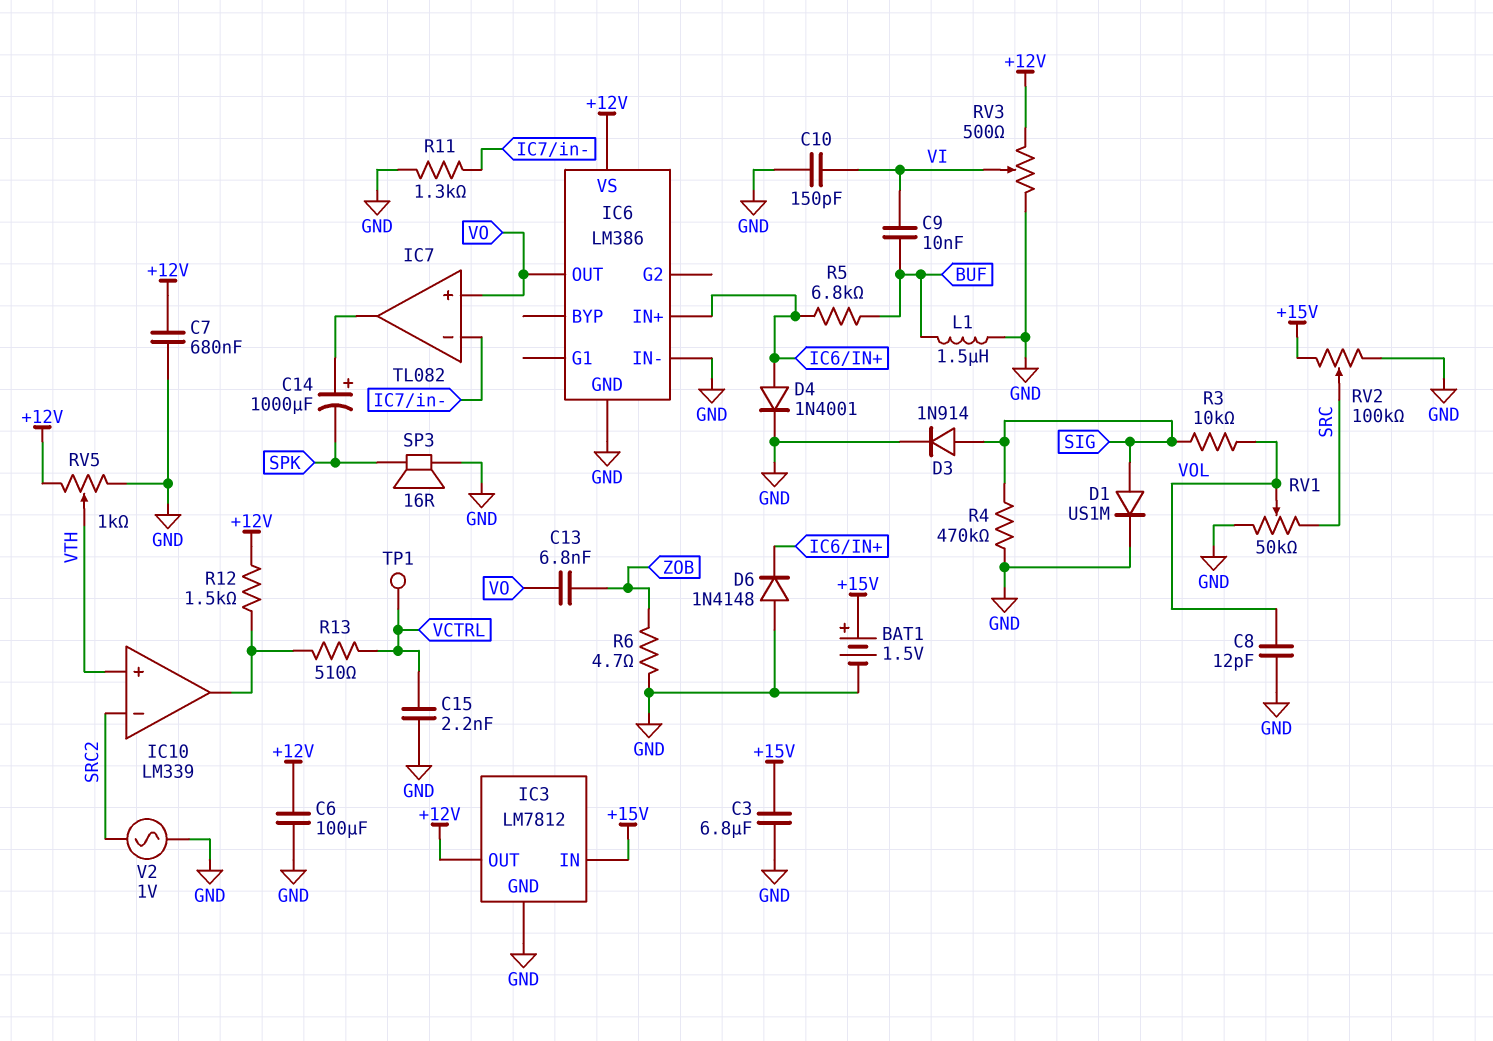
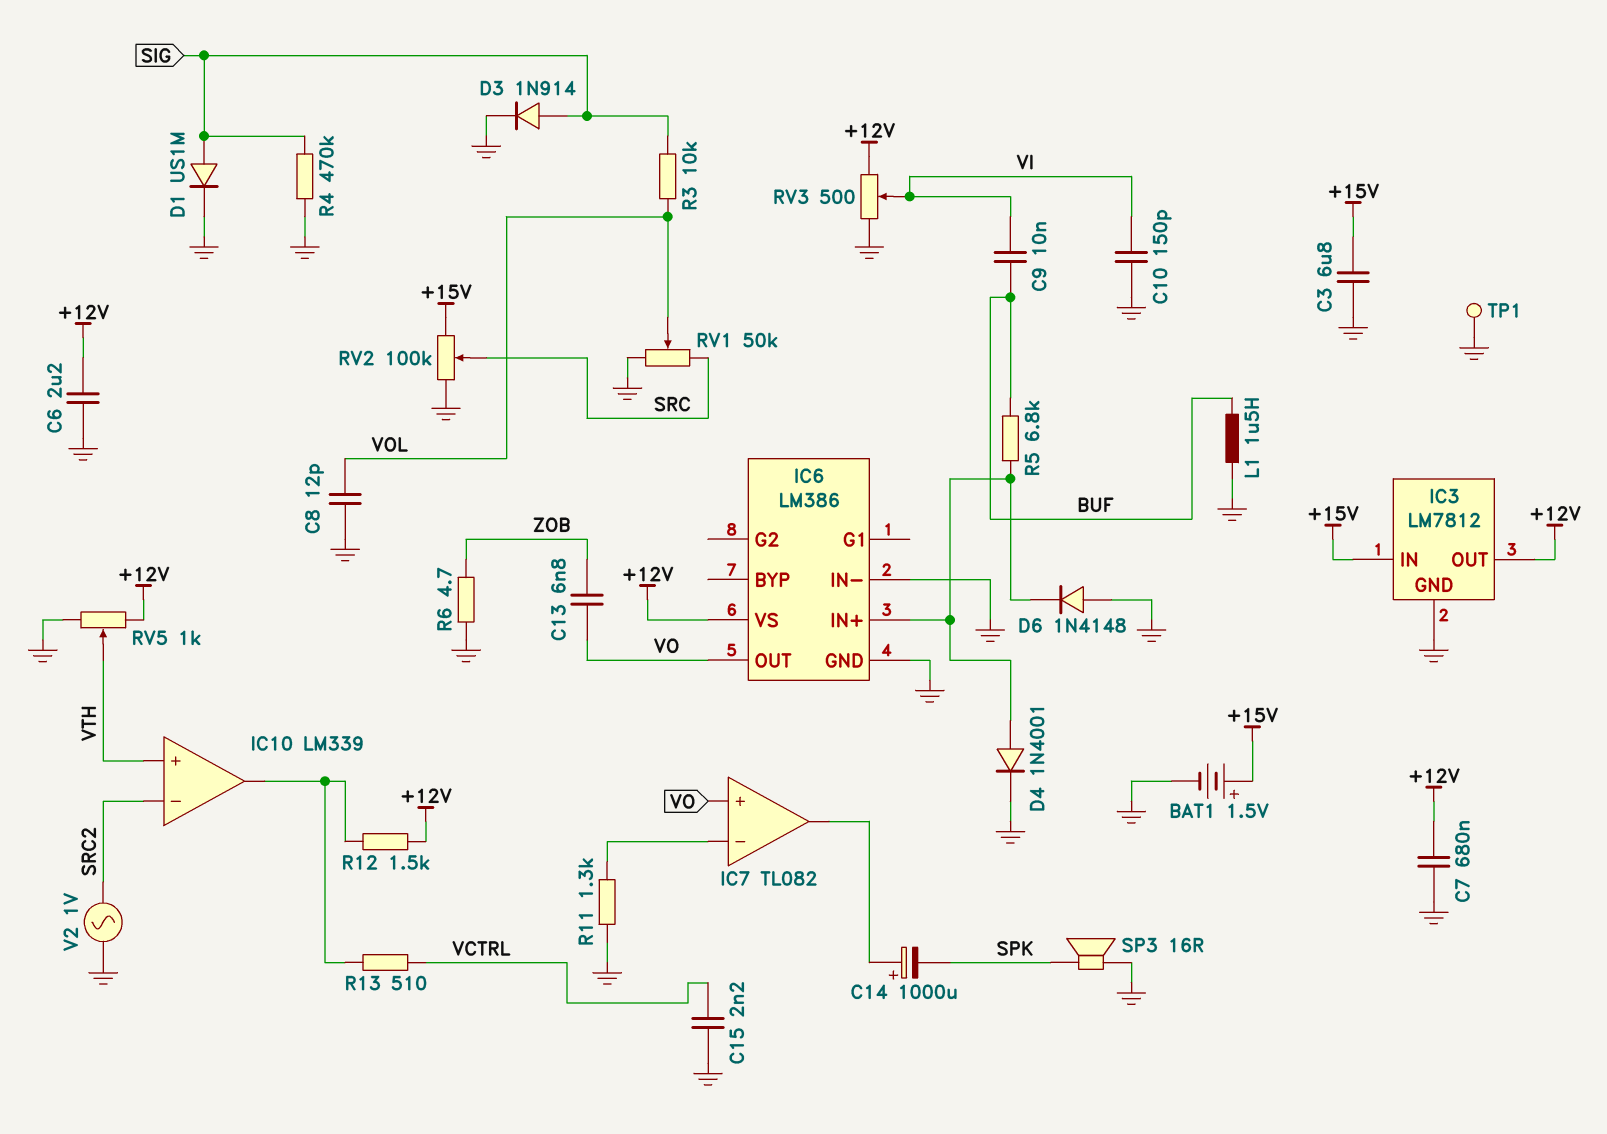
C6: 100uF (+12V, GND) -> 2.2uF (+12V, GND)
TP1: test point (VCTRL) -> test point (GND)

